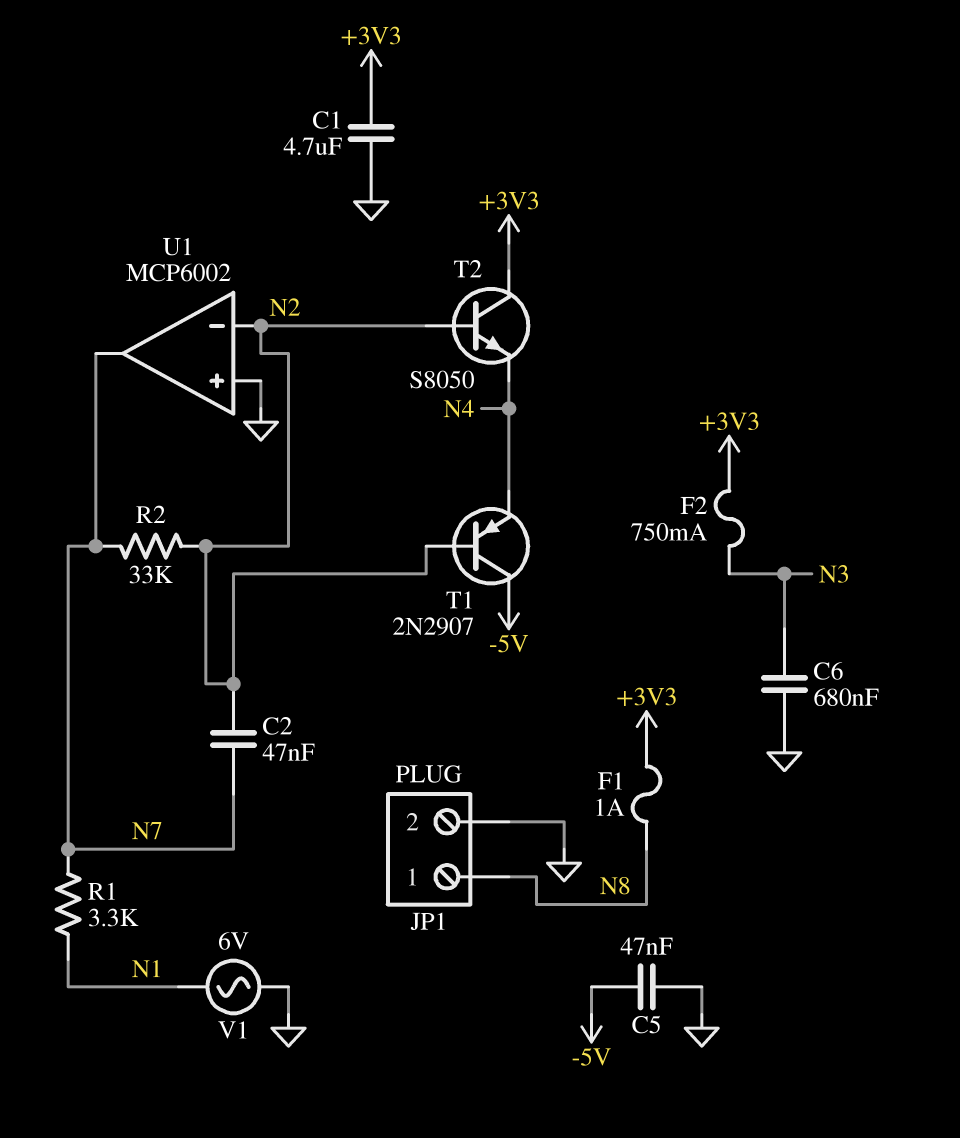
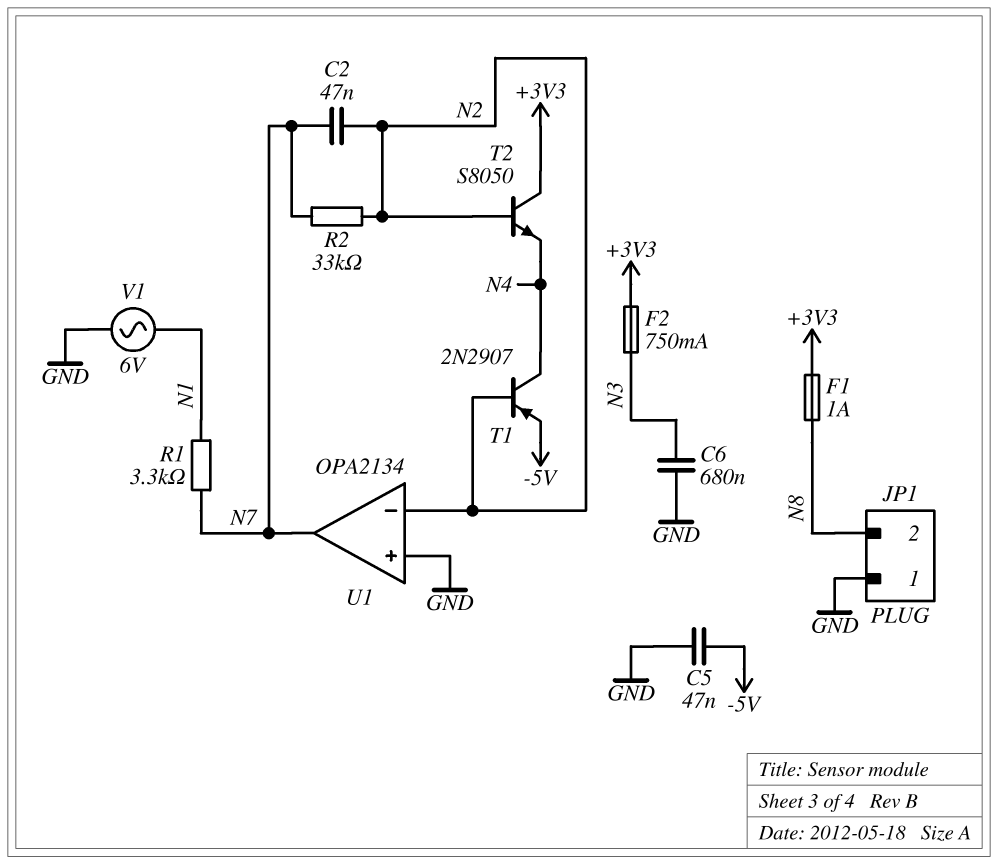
C1: 4.7uF (+3V3, GND) -> none
JP1 pin 1: N8 -> GND
JP1 pin 2: GND -> N8
T1: PNP 2N2907 (B N2, C -5V, E N4) -> PNP 2N2907 (B N2, C N4, E -5V)
U1: MCP6002 -> OPA2134

